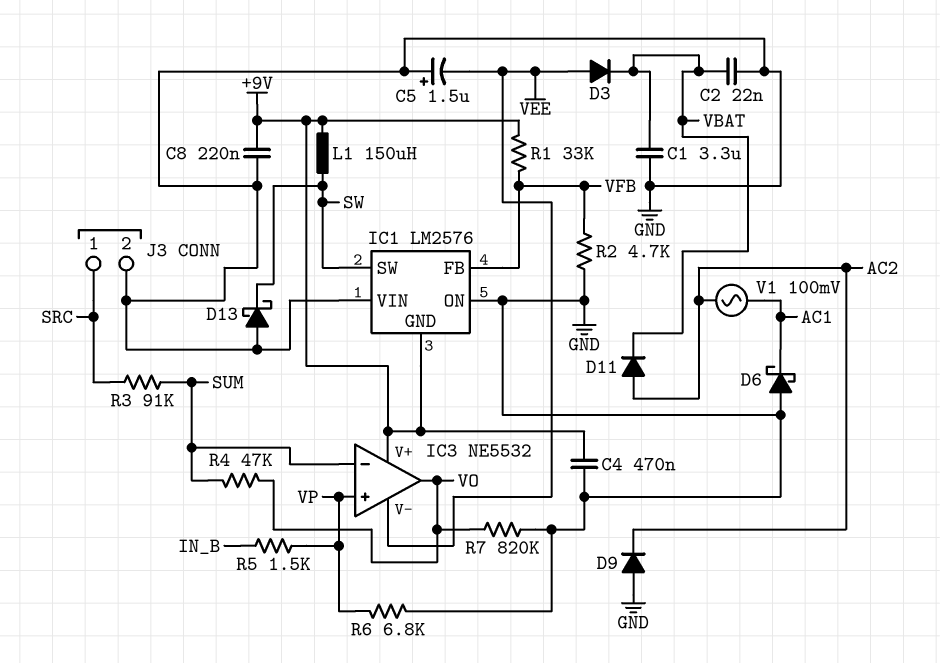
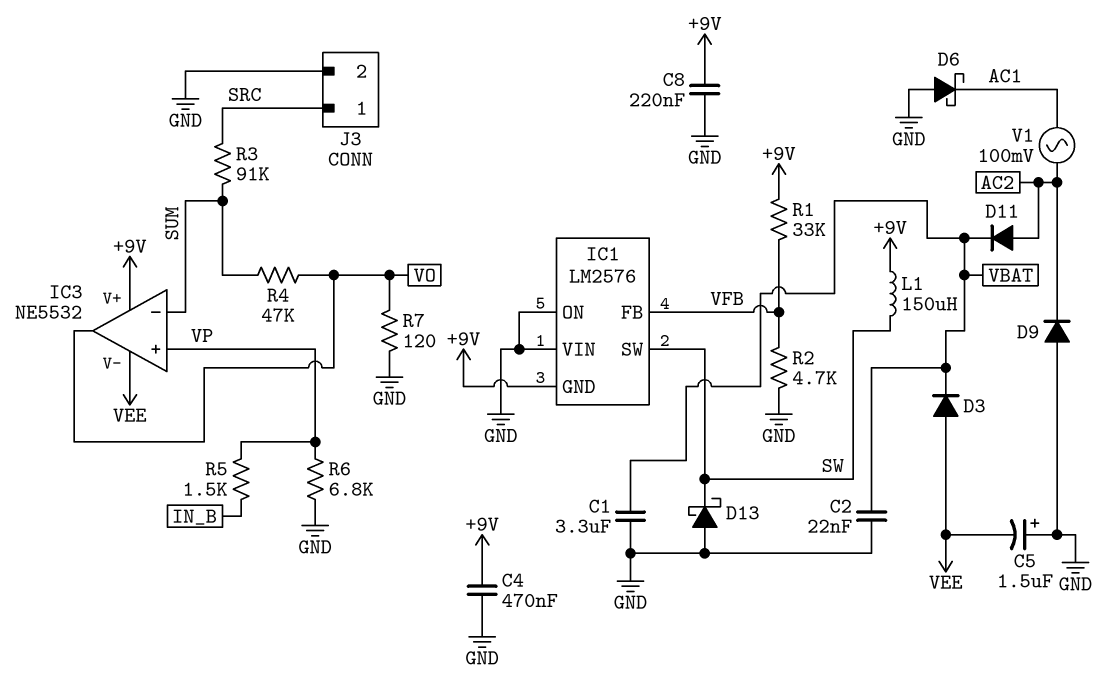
R7: 820k (GND, VO) -> 120 (GND, VO)

